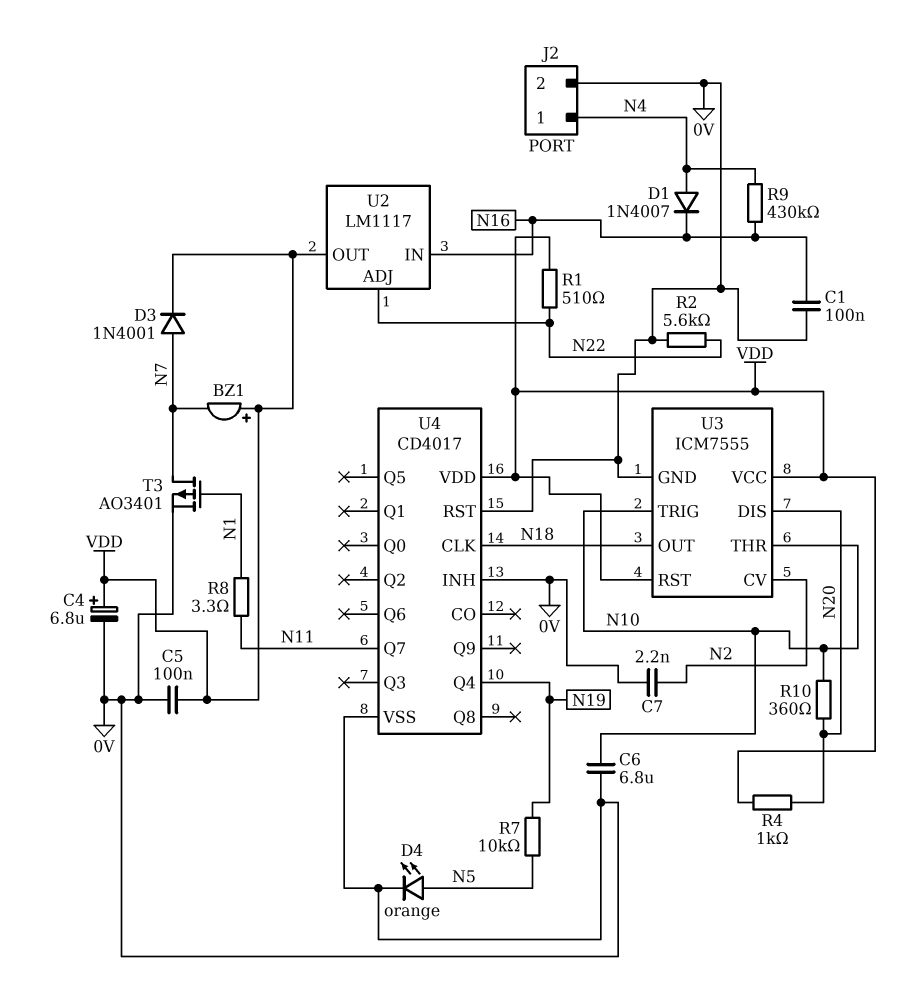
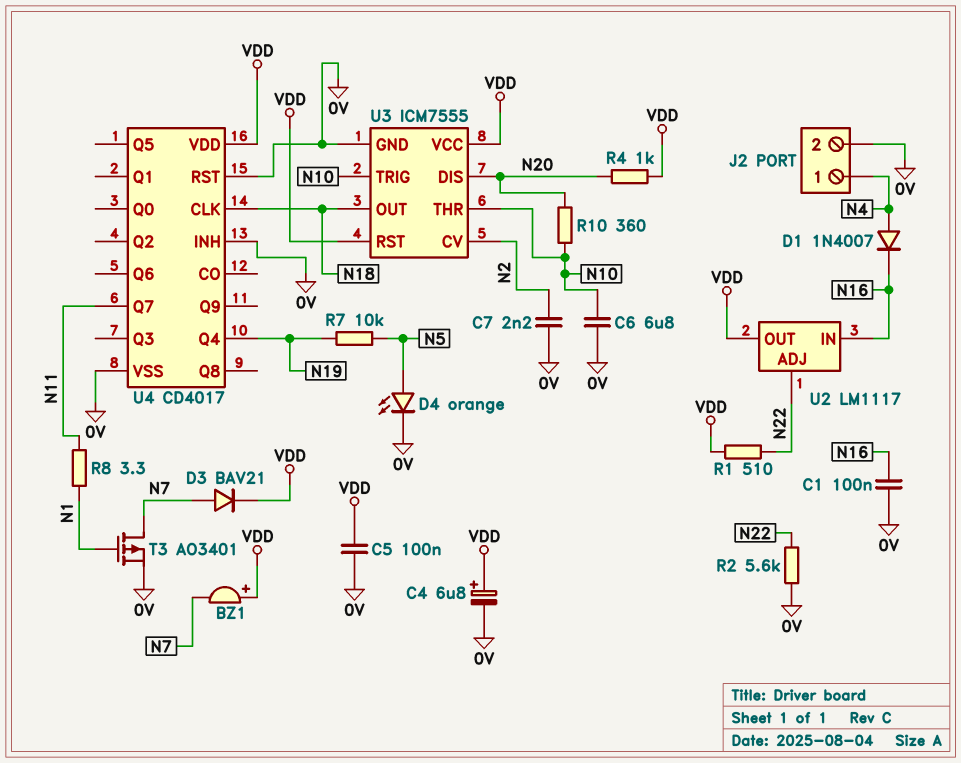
D3: diode 1N4001 (A N7, K VDD) -> diode BAV21 (A N7, K VDD)
R9: 430k (N4, N16) -> none

